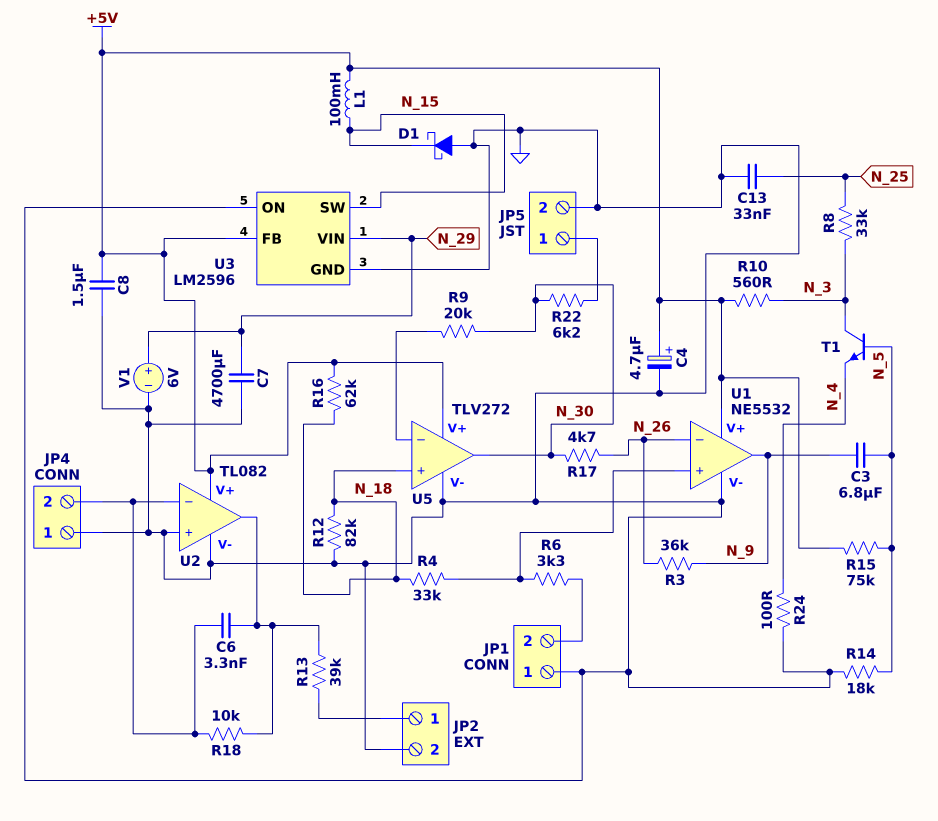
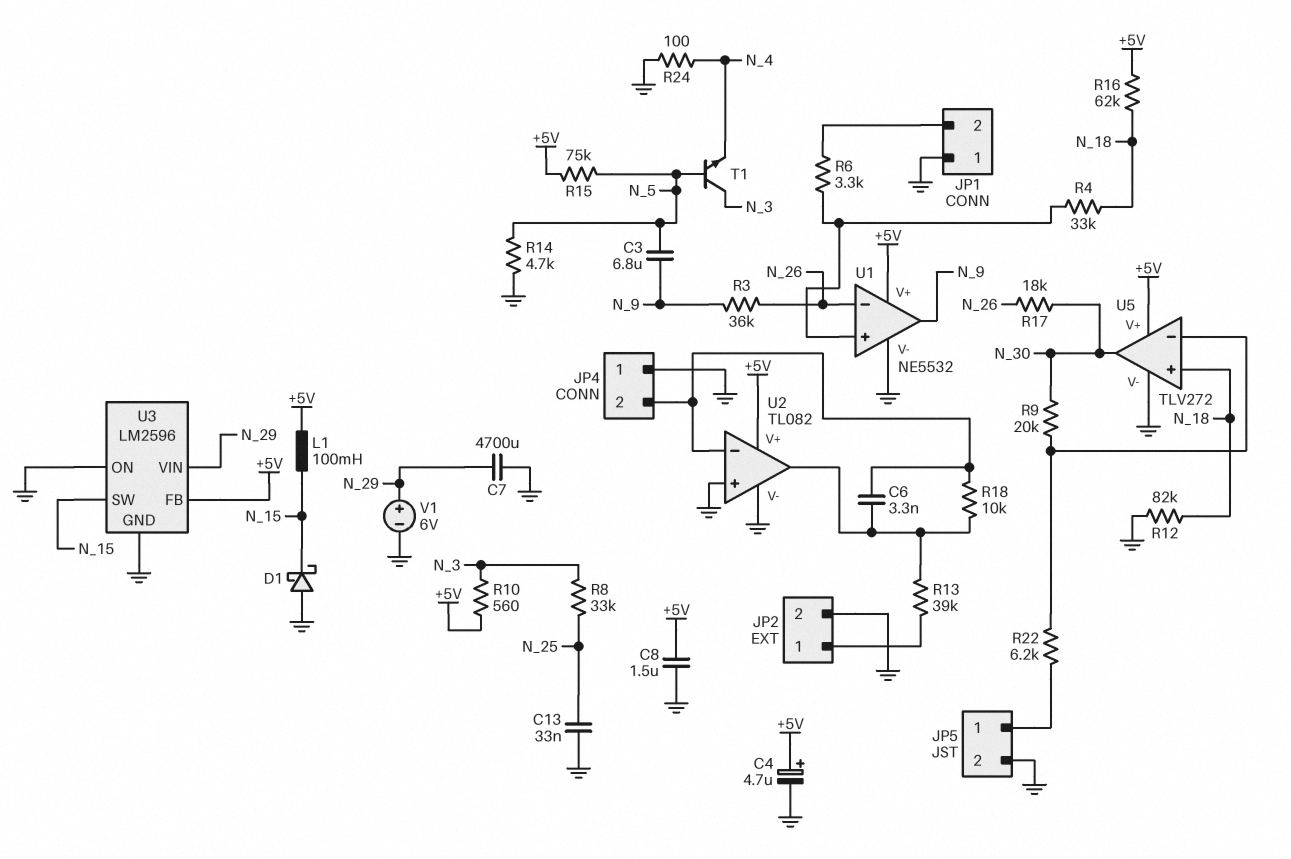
R14: 18k (GND, N_5) -> 4.7k (GND, N_5)
R17: 4.7k (N_26, N_30) -> 18k (N_26, N_30)
R22: 6.2k (JP5/1, N_30) -> 6.2k (JP5/1, U5/in-)

